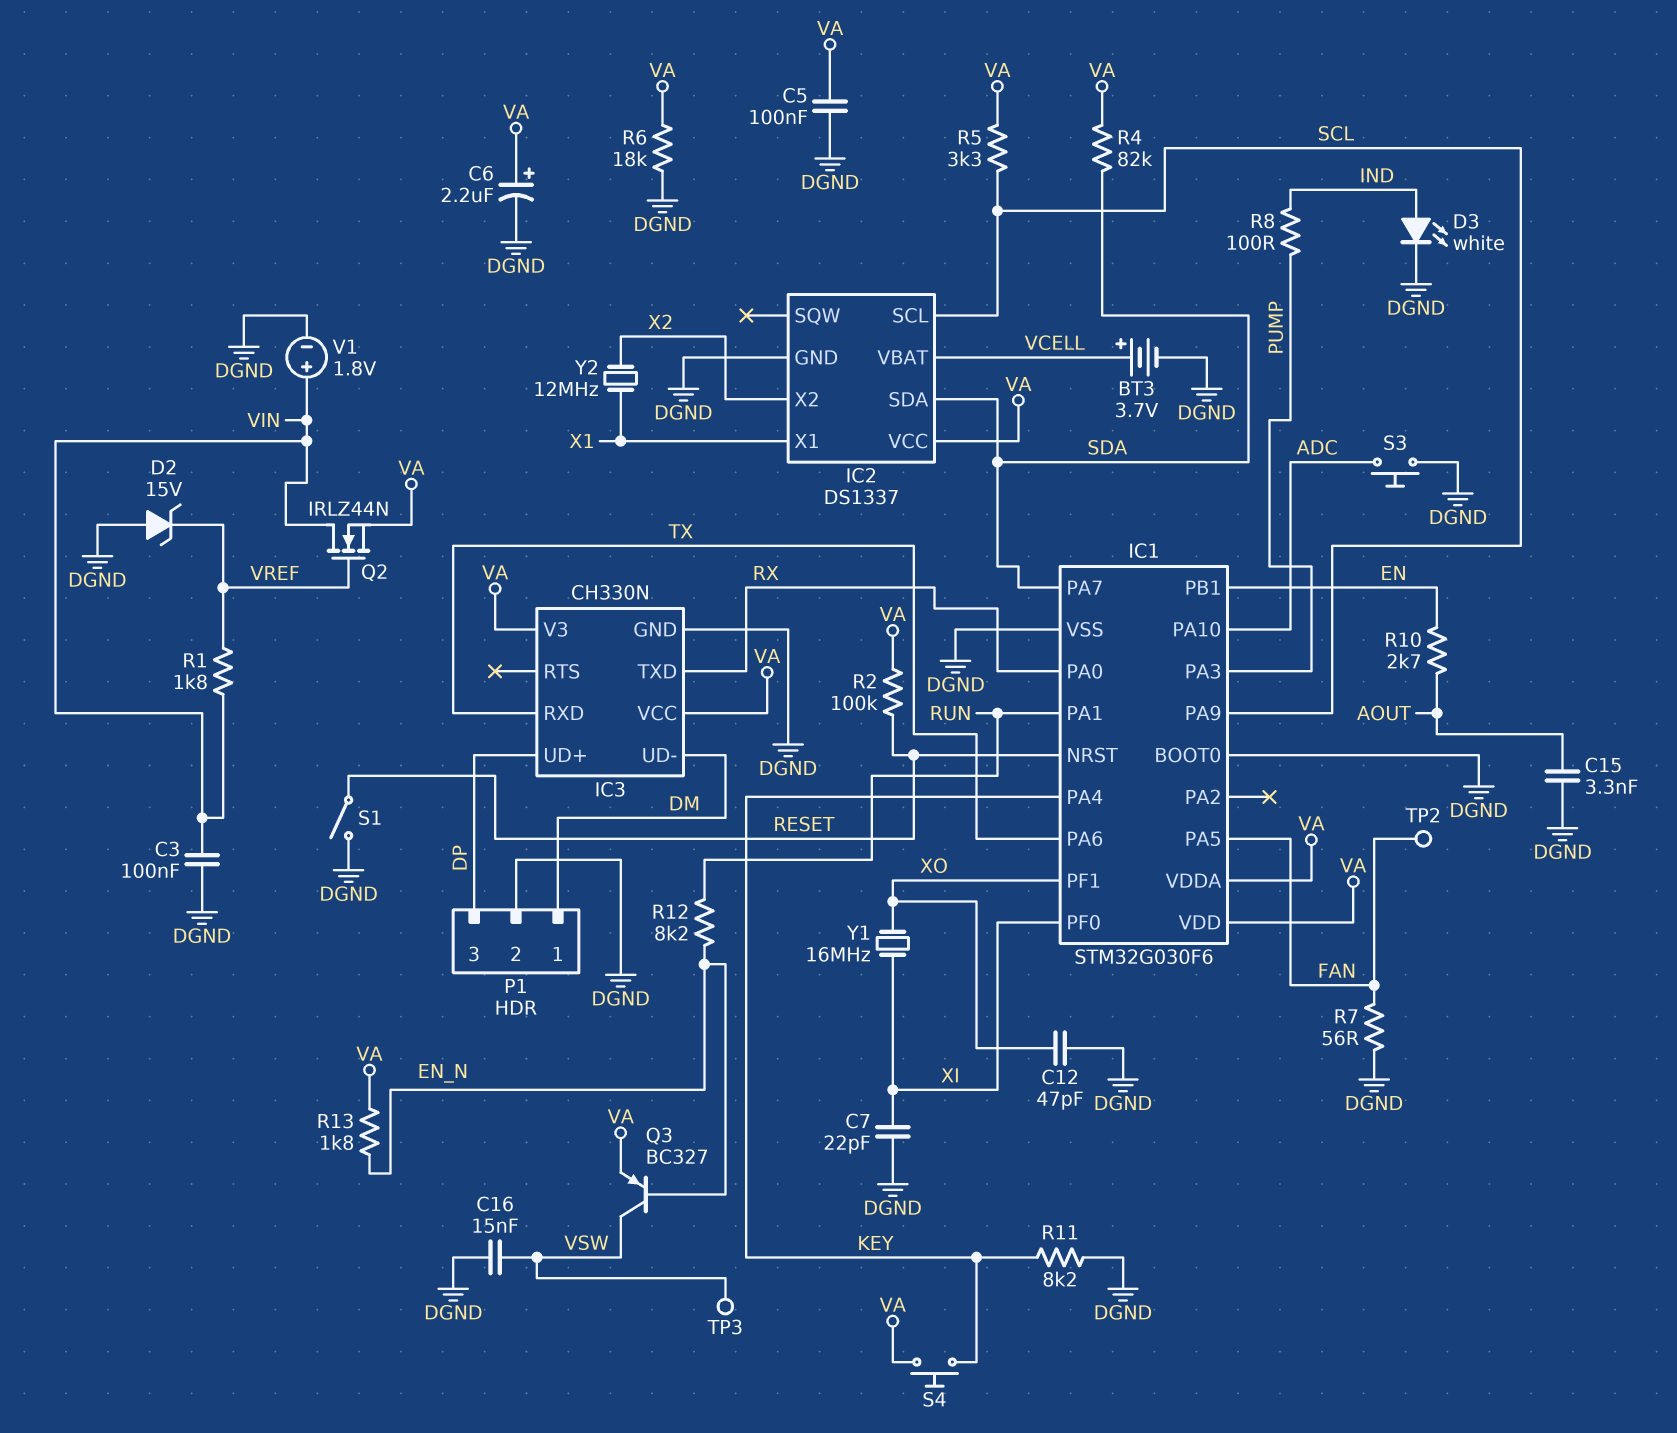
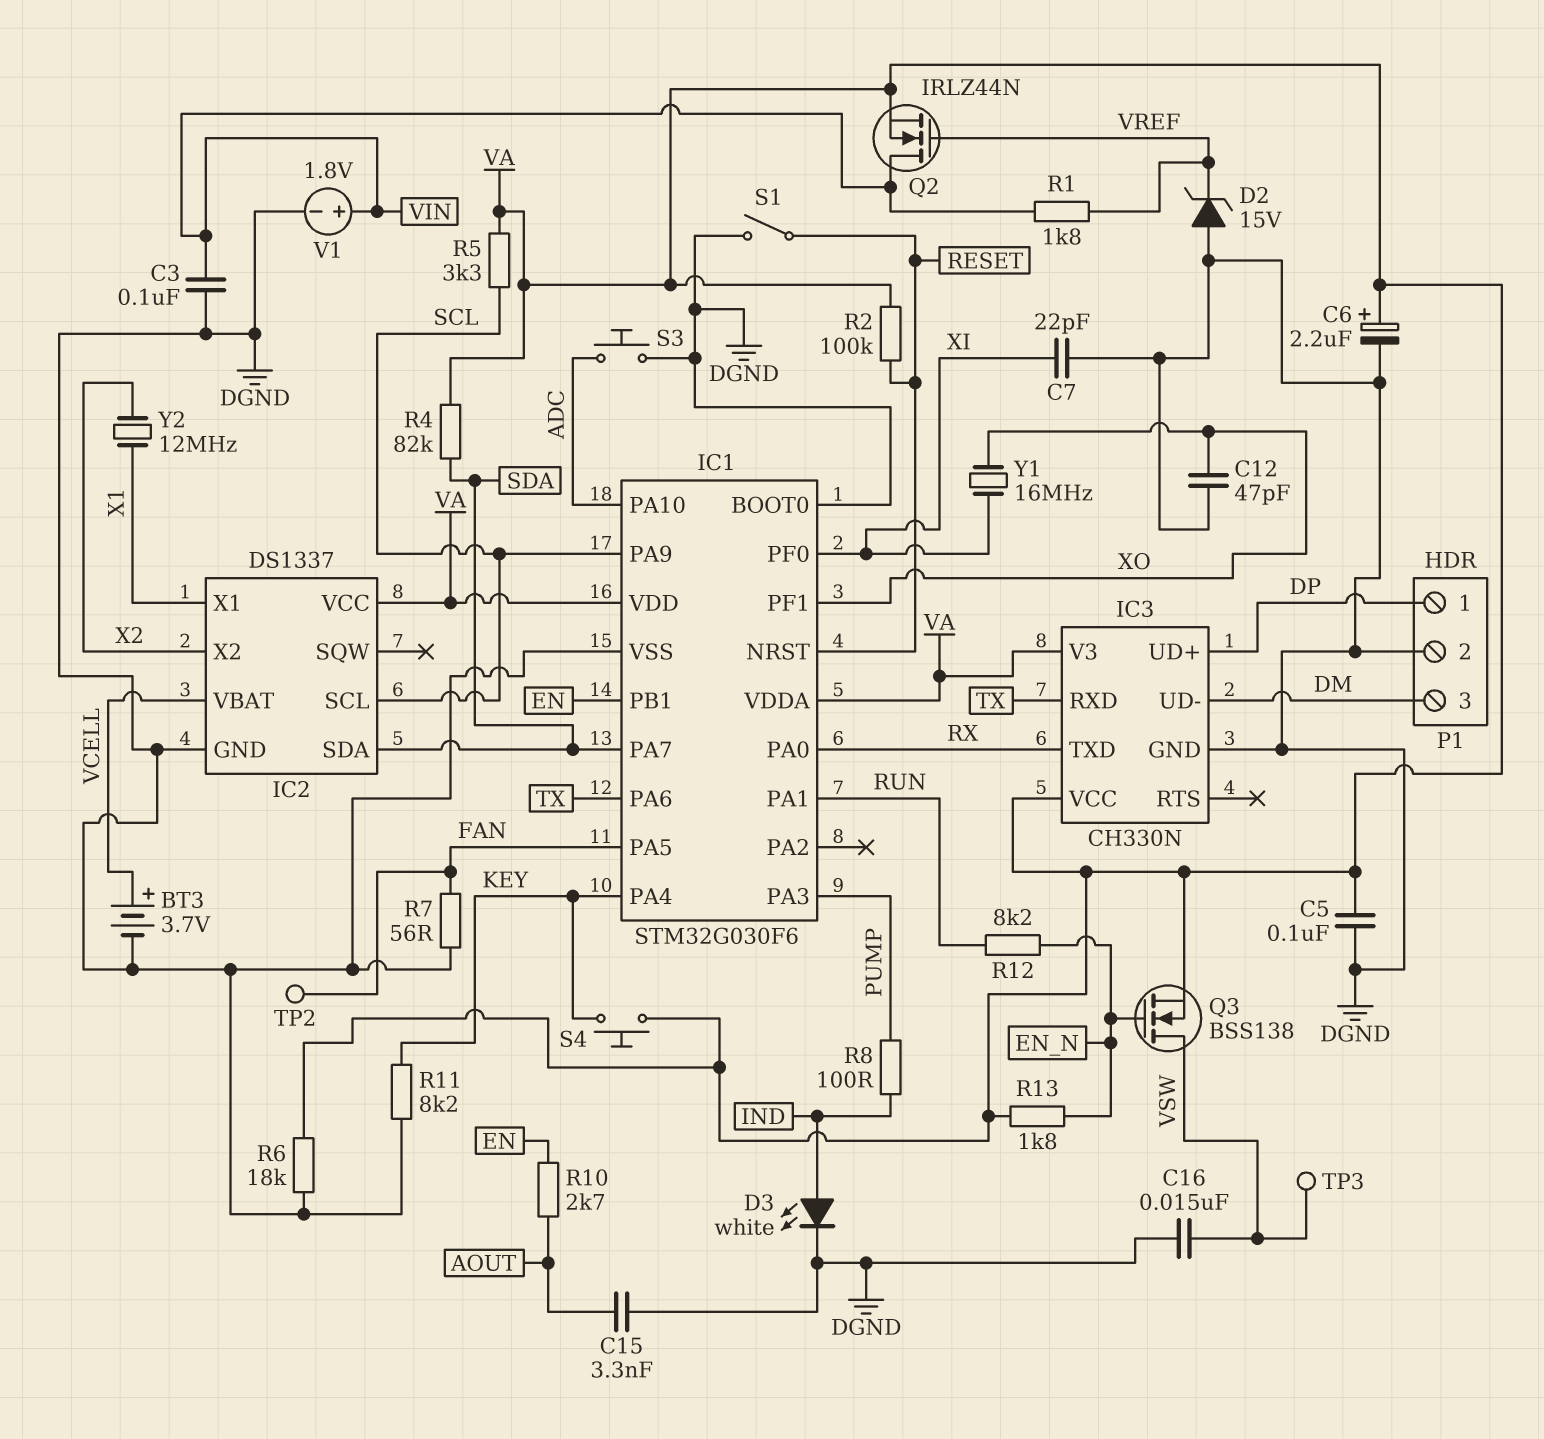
P1 pin 1: DM -> DP
P1 pin 3: DP -> DM
Q3: PNP BC327 (B EN_N, C VSW, E VA) -> NMOS BSS138 (G EN_N, D VSW, S VA)

